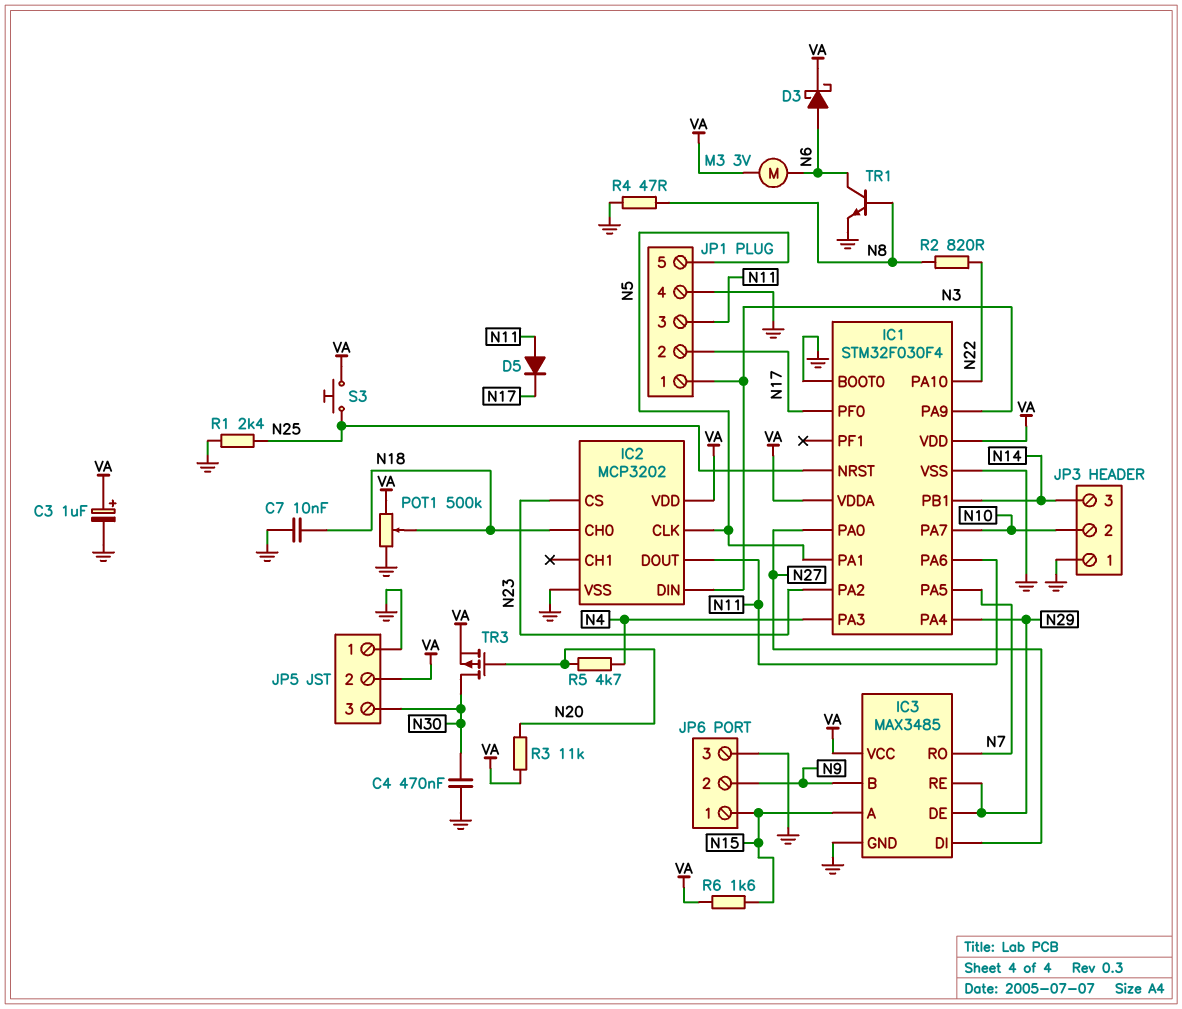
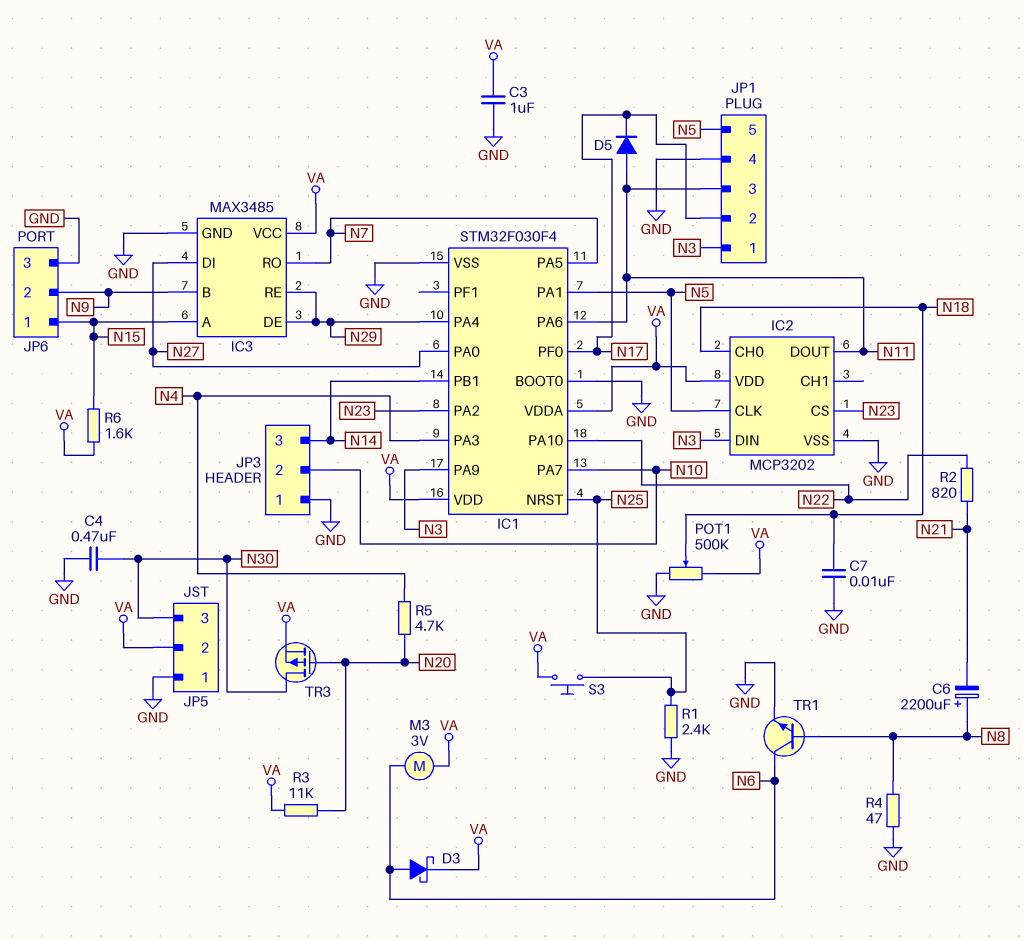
C3: 1uF (plus VA, minus GND) -> 1uF (GND, VA)
C6: none -> 2200uF (plus N8, minus N21)
R2: 820 (N8, N22) -> 820 (N21, N22)

